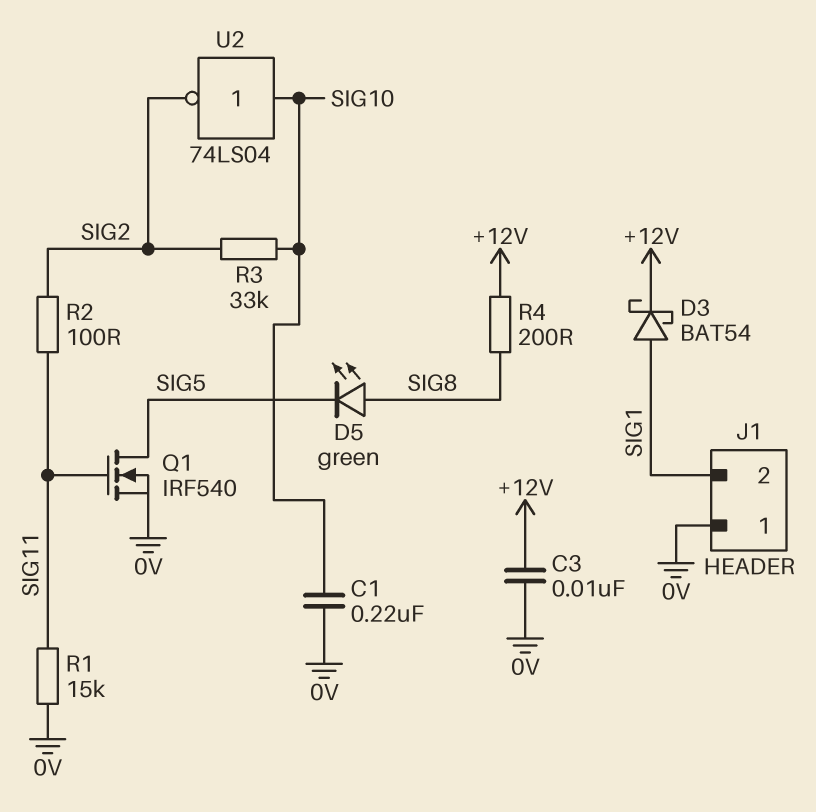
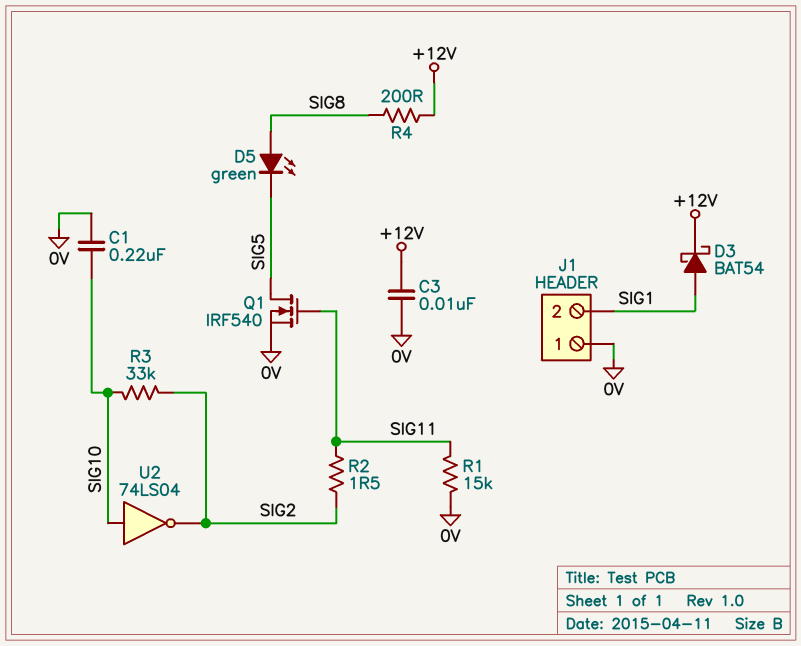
R2: 100 (SIG2, SIG11) -> 1.5 (SIG2, SIG11)

